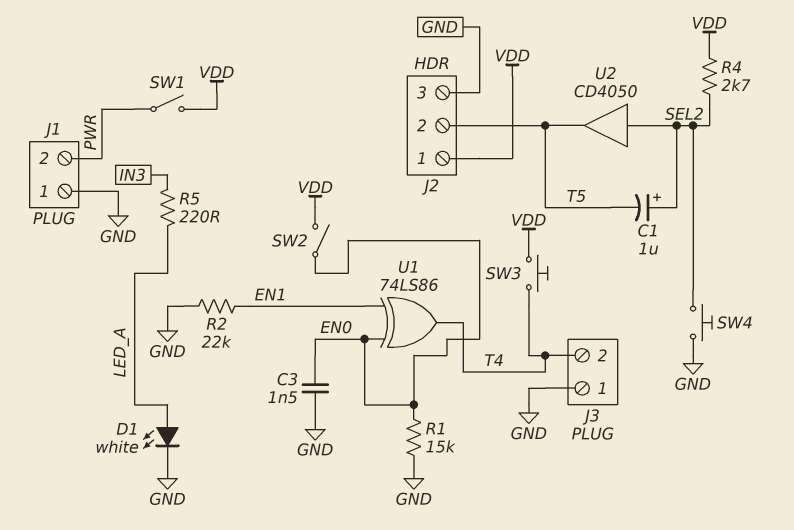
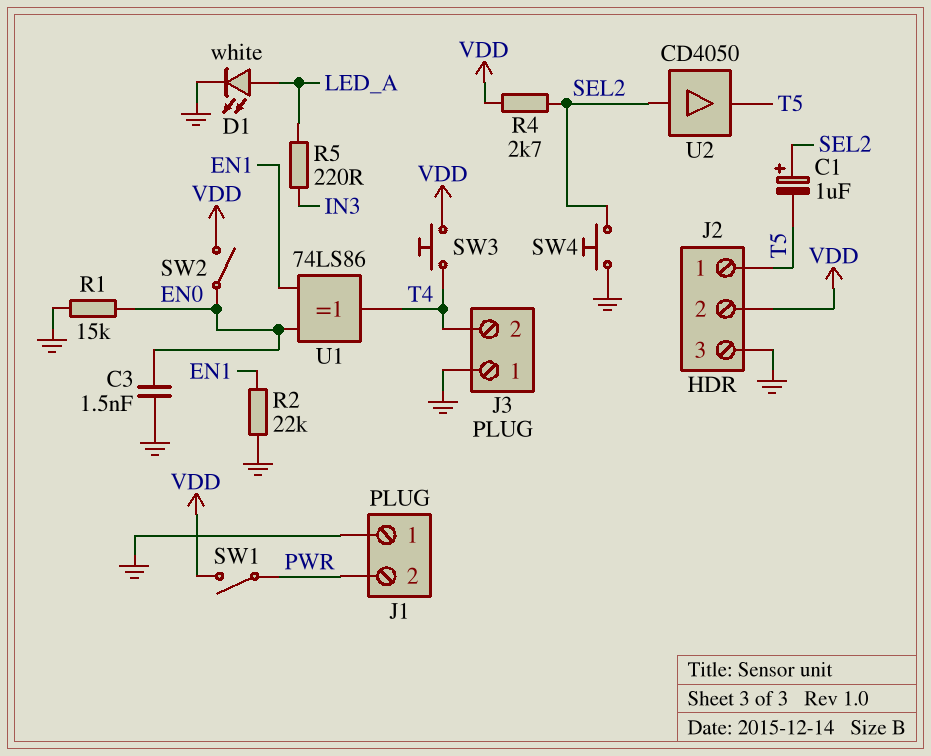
J2 pin 1: VDD -> T5
J2 pin 2: T5 -> VDD

